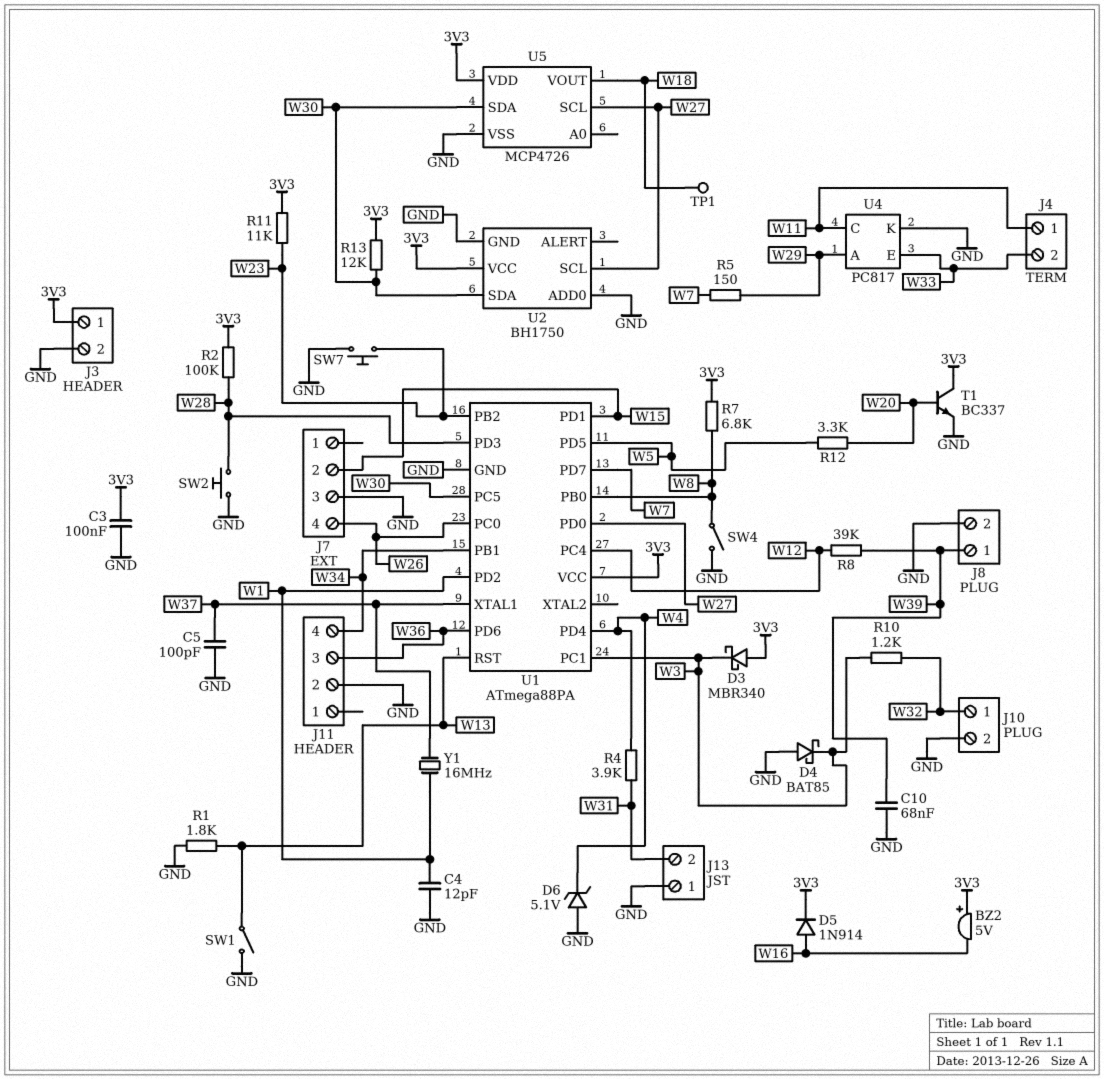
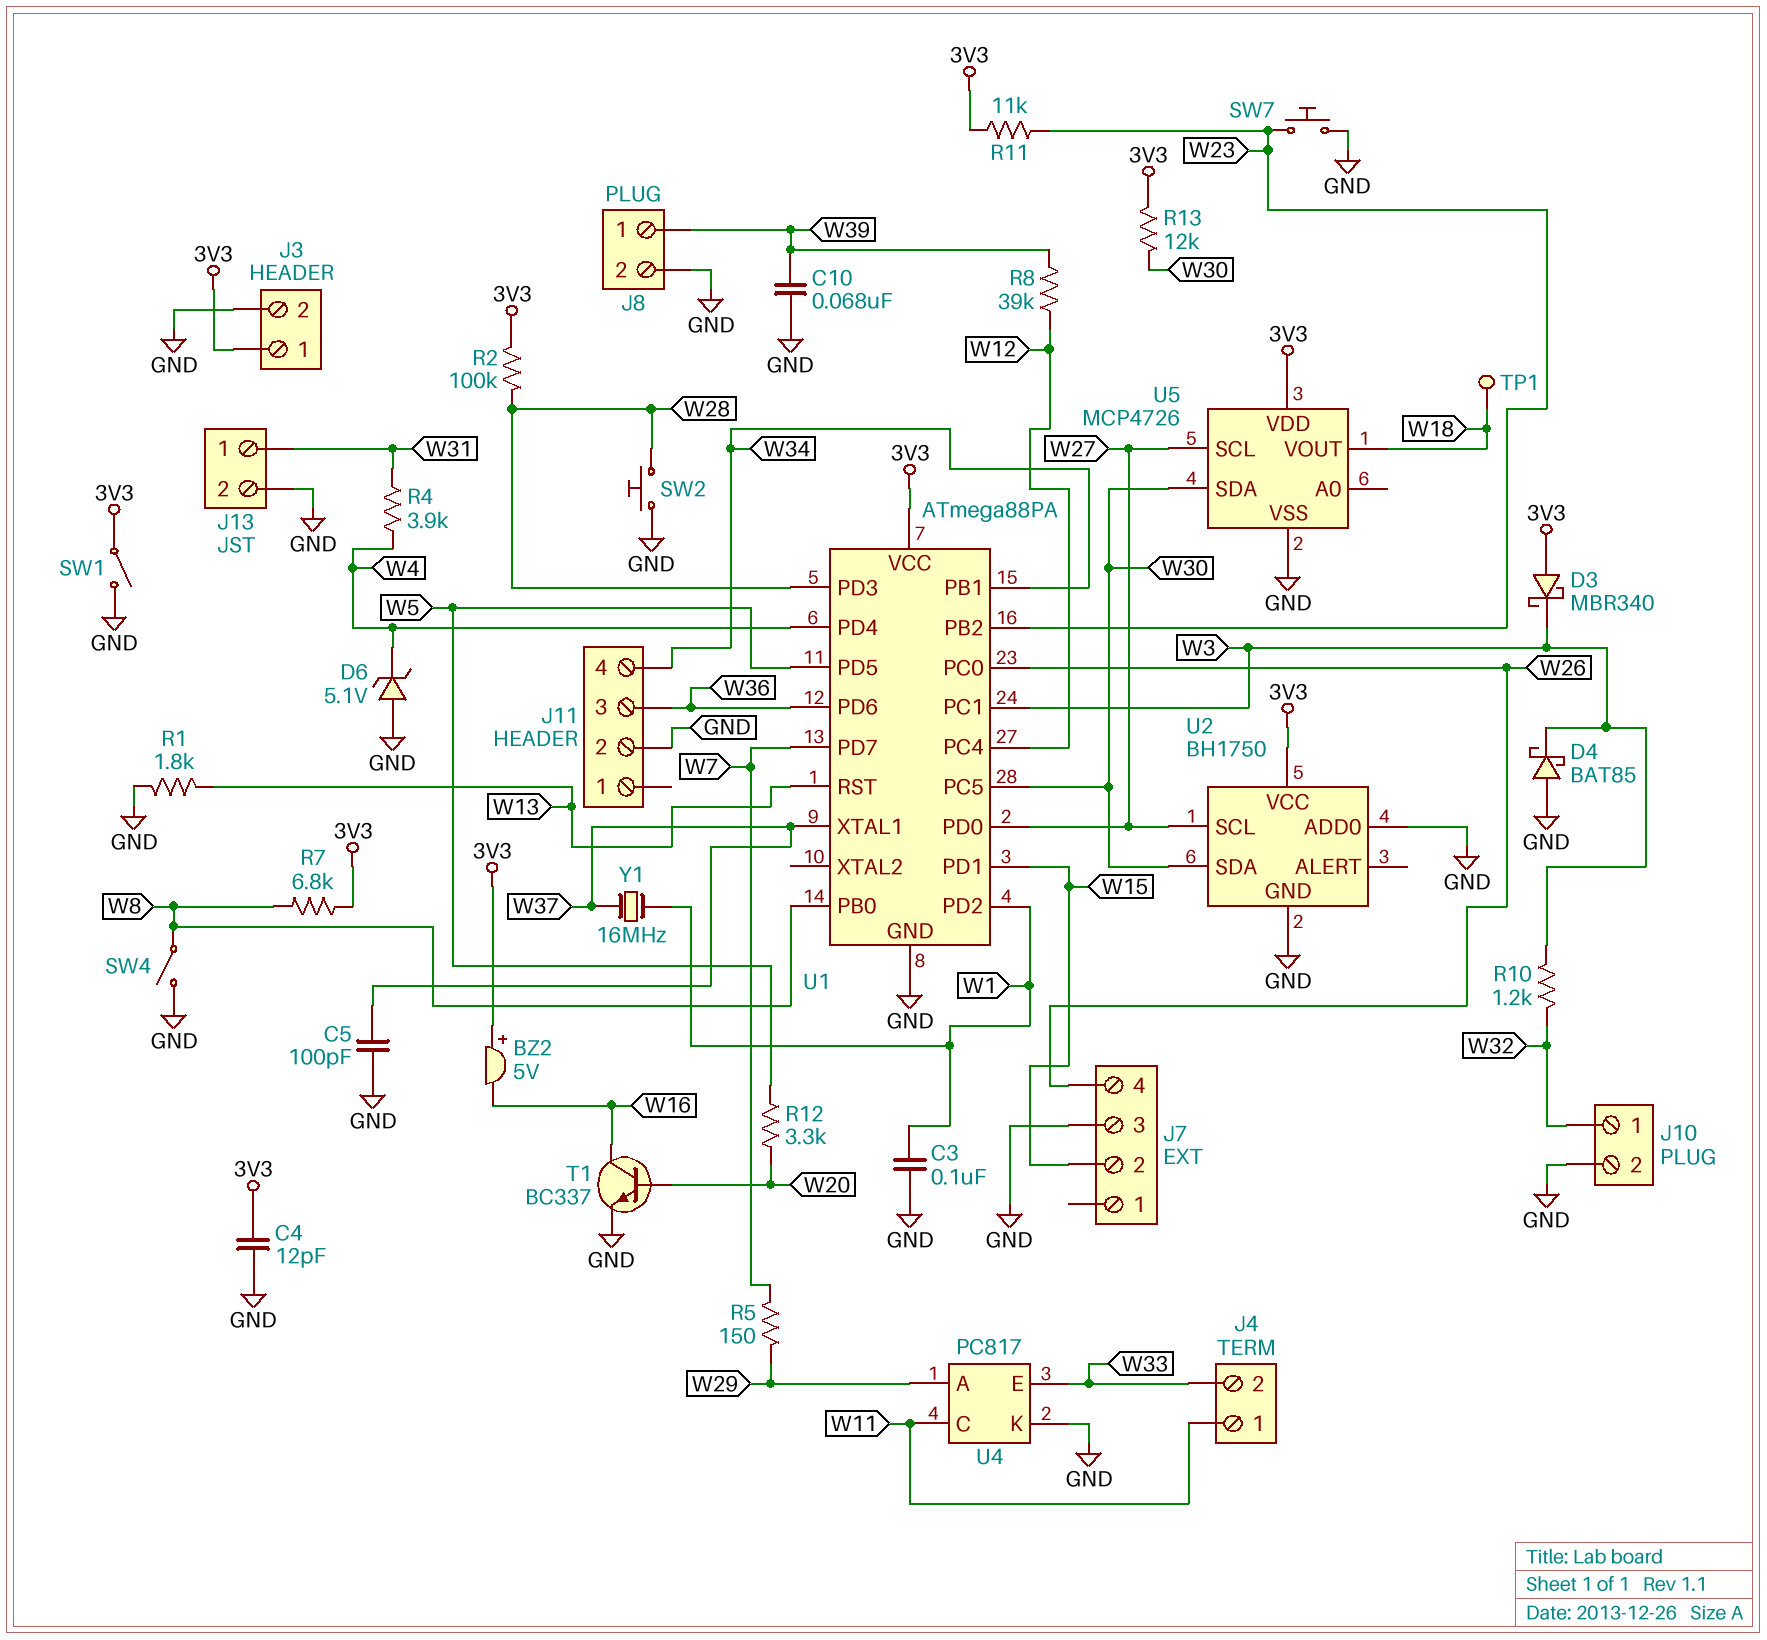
C3: 100nF (3V3, GND) -> 100nF (GND, W1)
C4: 12pF (GND, W1) -> 12pF (3V3, GND)
D5: diode 1N914 (A W16, K 3V3) -> none
J13 pin 1: GND -> W31
J13 pin 2: W31 -> GND
SW1: switch (GND, W13) -> switch (3V3, GND)
T1: NPN BC337 (B W20, C 3V3, E GND) -> NPN BC337 (B W20, C W16, E GND)

